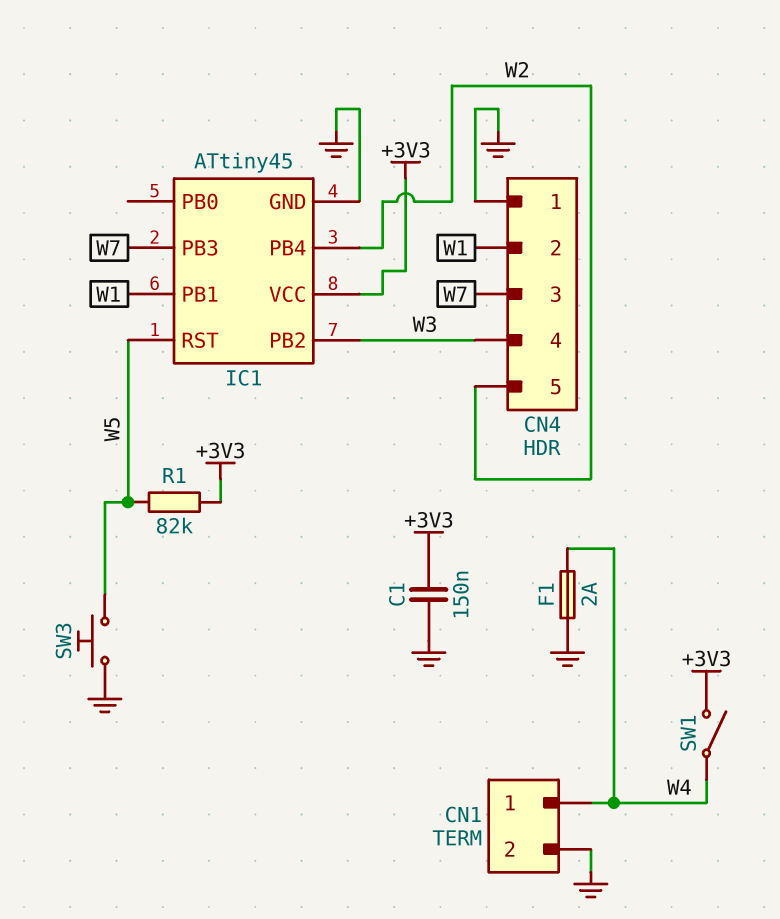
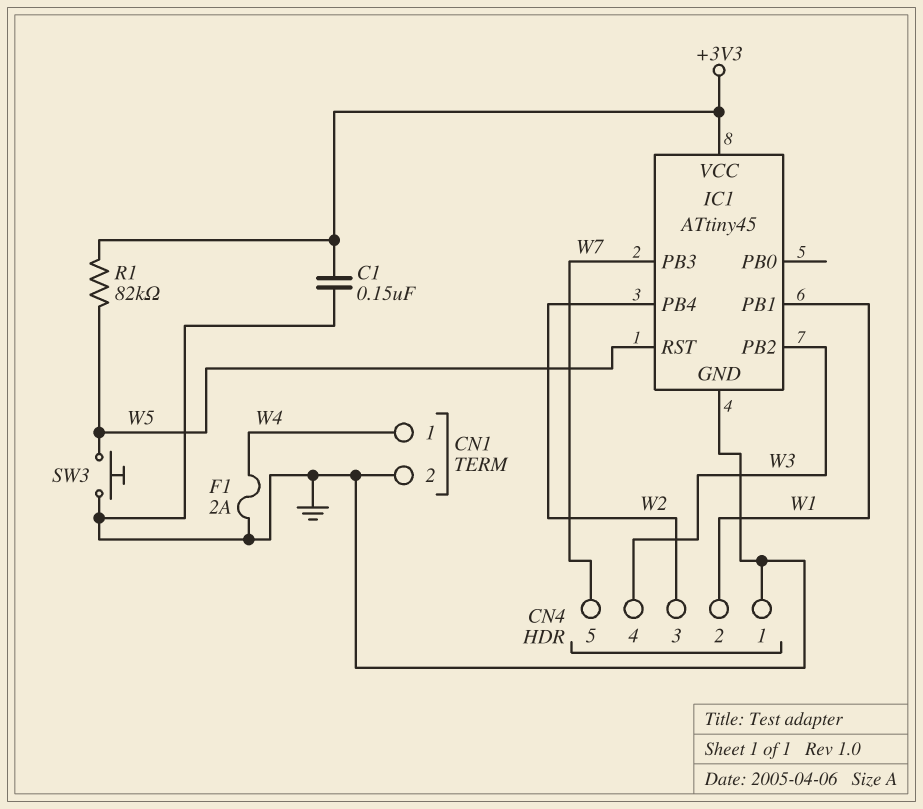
CN4 pin 3: W7 -> W2
CN4 pin 5: W2 -> W7
SW1: switch (+3V3, W4) -> none

